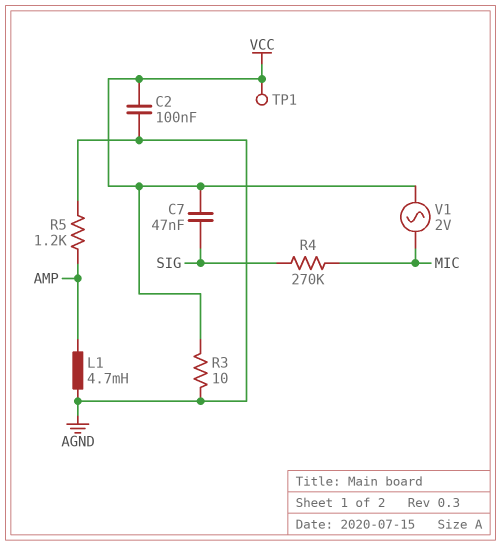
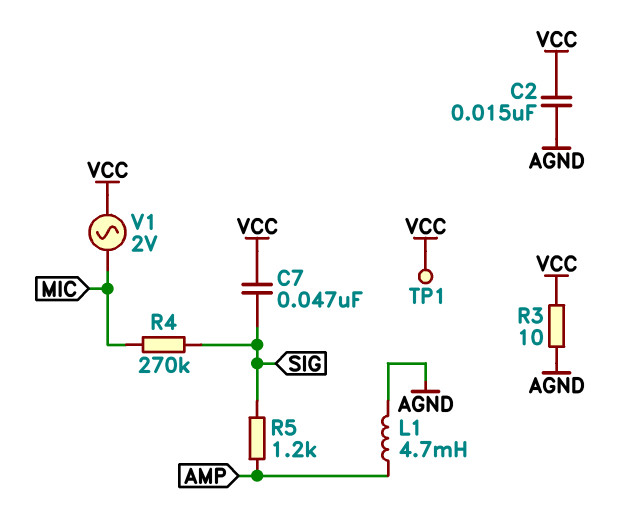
C2: 100nF (AGND, VCC) -> 15nF (AGND, VCC)
R5: 1.2k (AGND, AMP) -> 1.2k (AMP, SIG)

